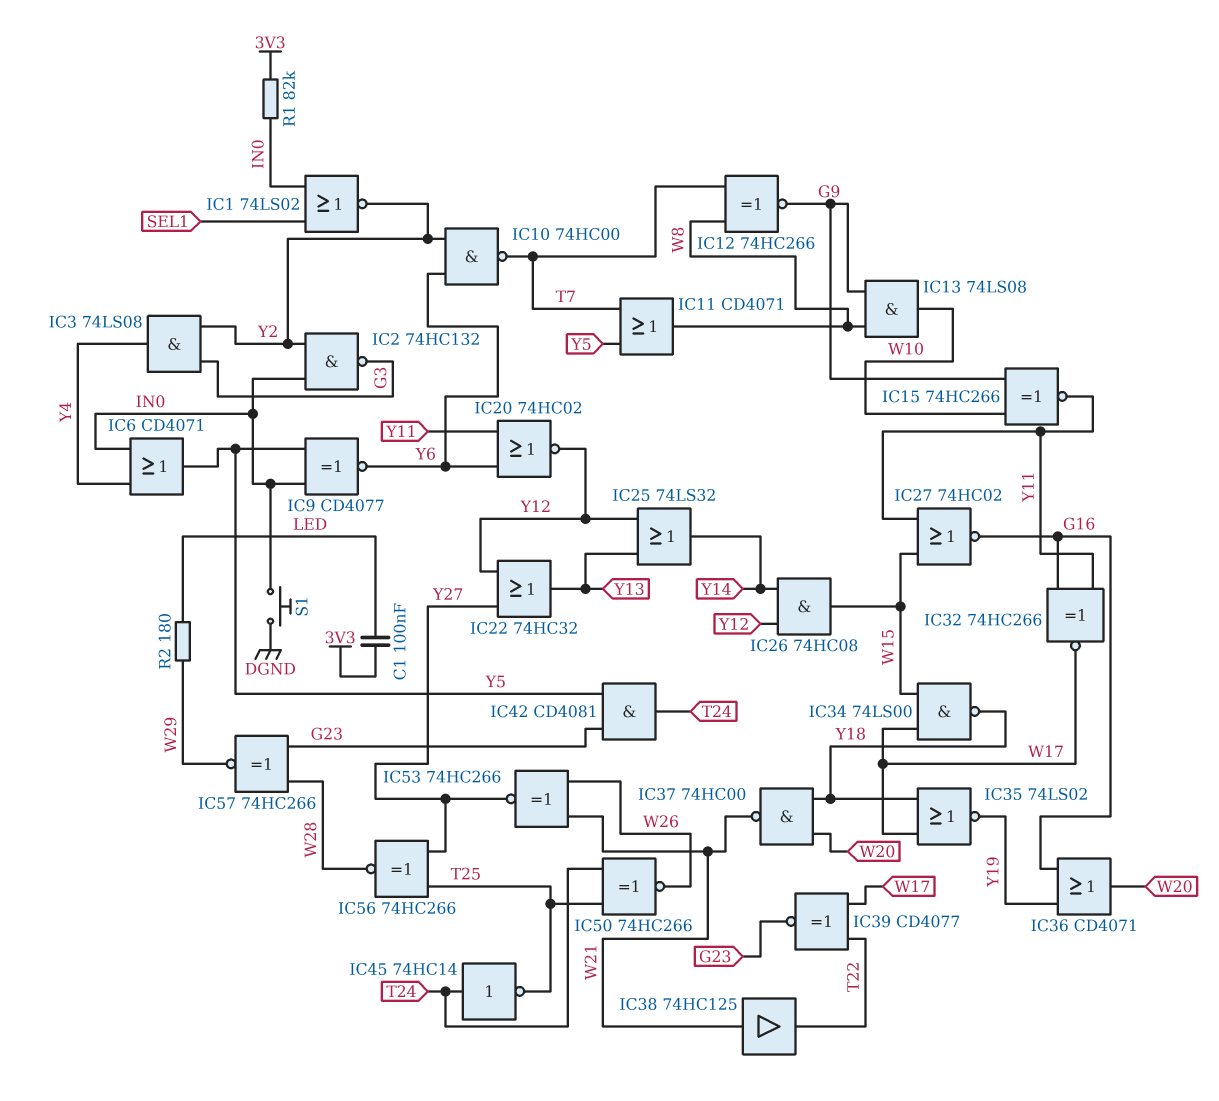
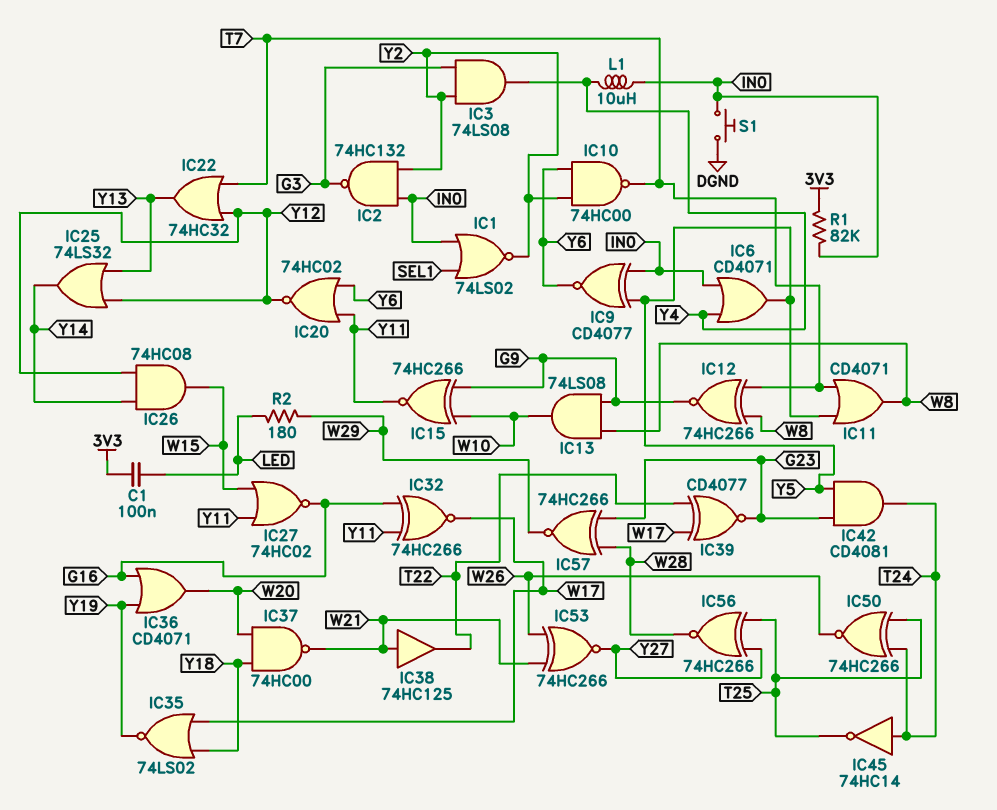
IC22: OR 74HC32 (in Y12, in Y27, out Y13) -> OR 74HC32 (in T7, in Y12, out Y13)
IC34: NAND 74LS00 (in W15, in W17, out Y18) -> none
L1: none -> 10uH (IN0, Y4)

